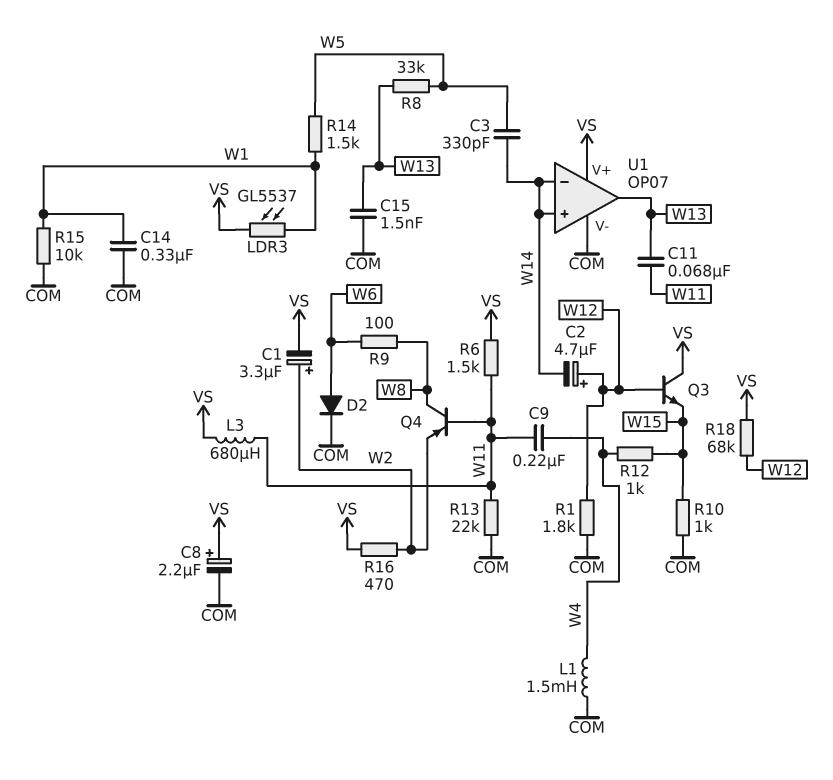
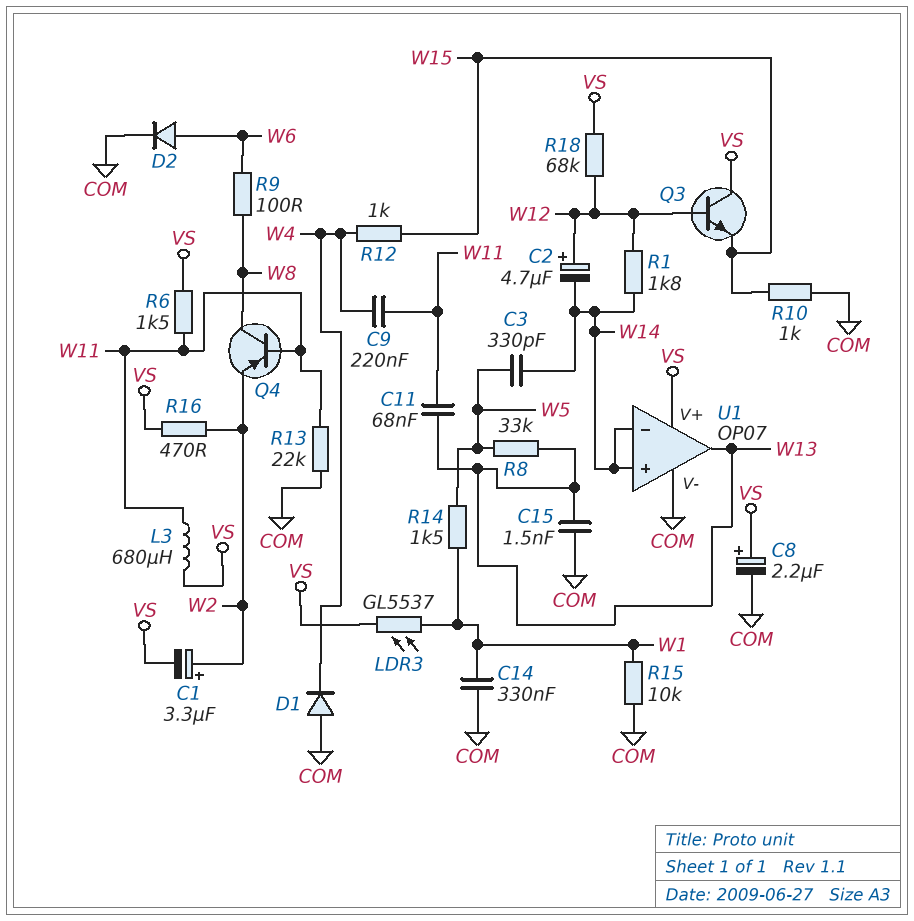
D1: none -> diode (A COM, K W4)
L1: 1.5mH (COM, W4) -> none
R1: 1.8k (COM, W12) -> 1.8k (W12, W14)

